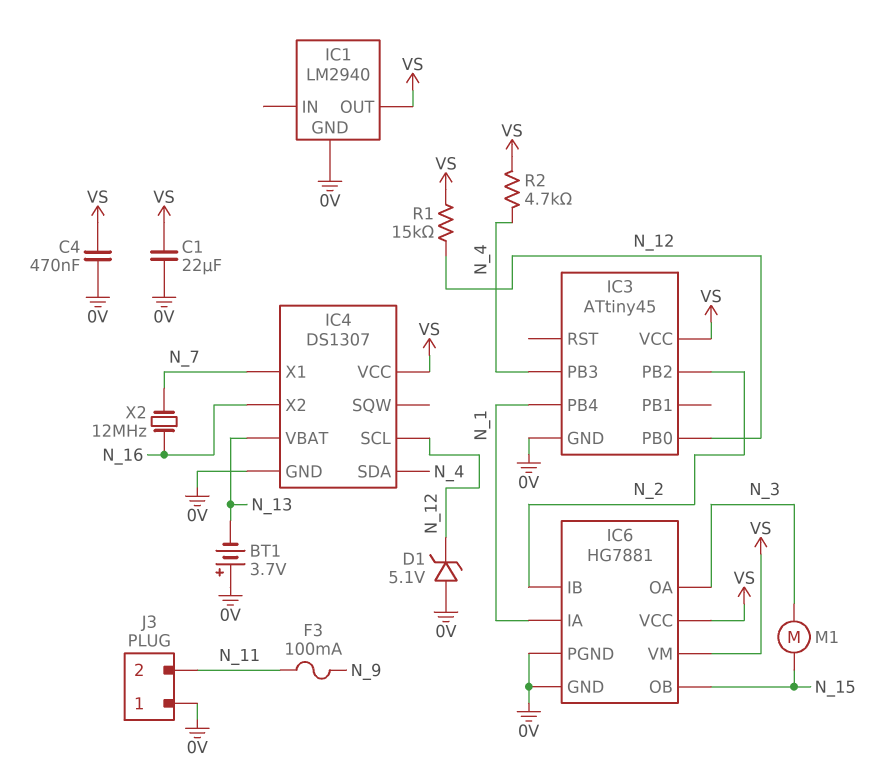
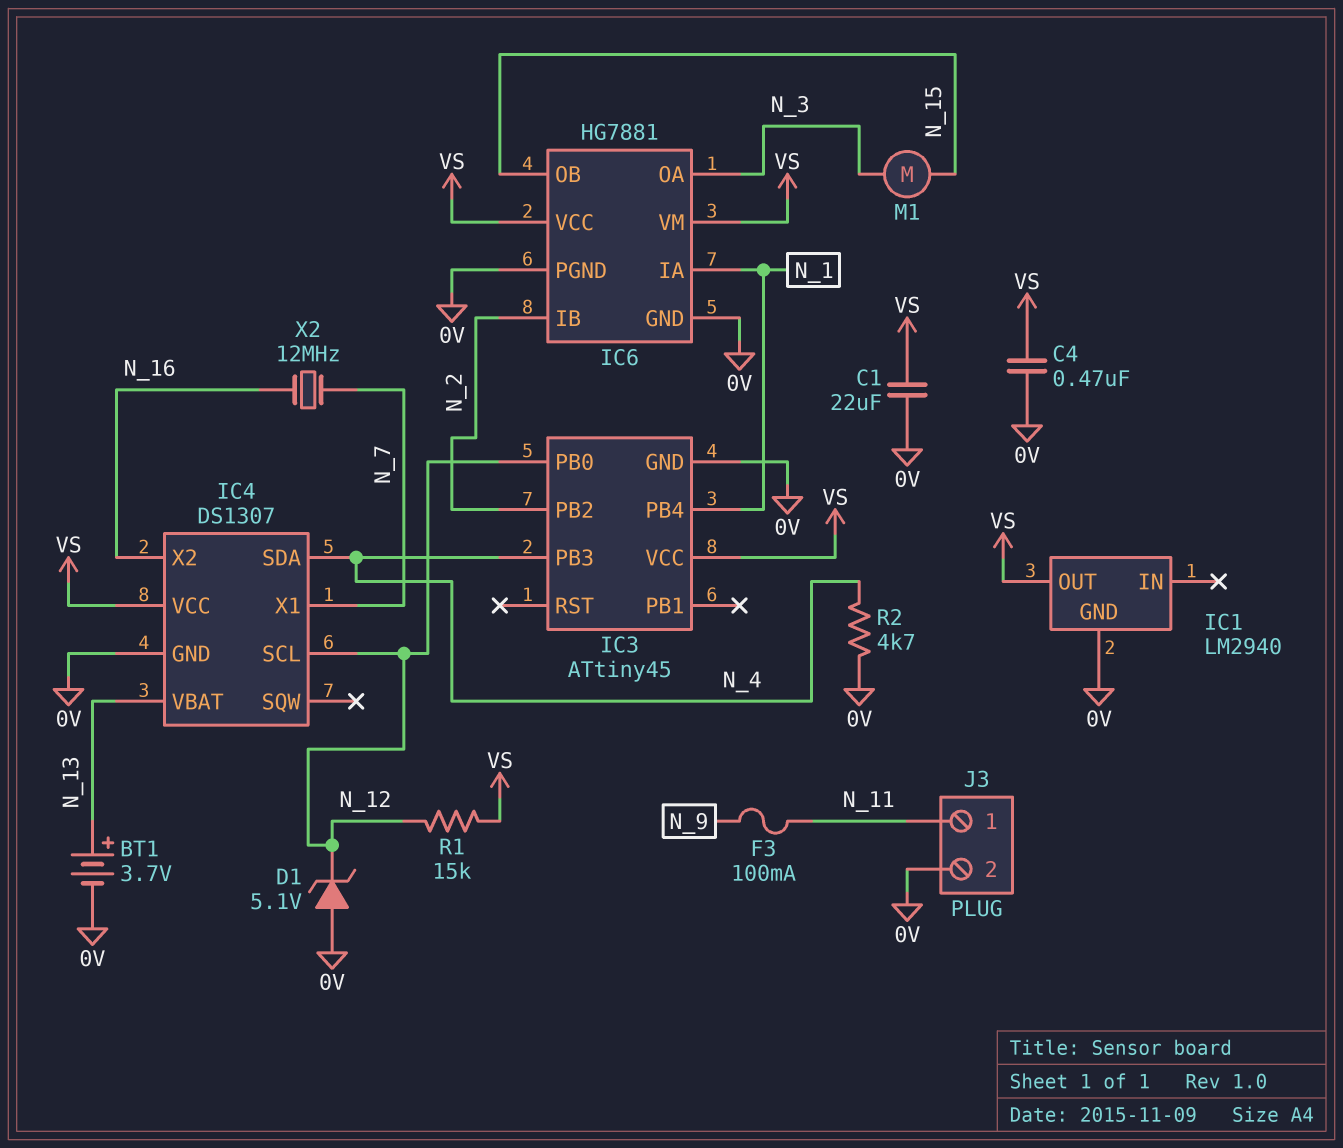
BT1: 3.7V (plus 0V, minus N_13) -> 3.7V (plus N_13, minus 0V)
J3 pin 1: 0V -> N_11
J3 pin 2: N_11 -> 0V
R2: 4.7k (N_4, VS) -> 4.7k (0V, N_4)

